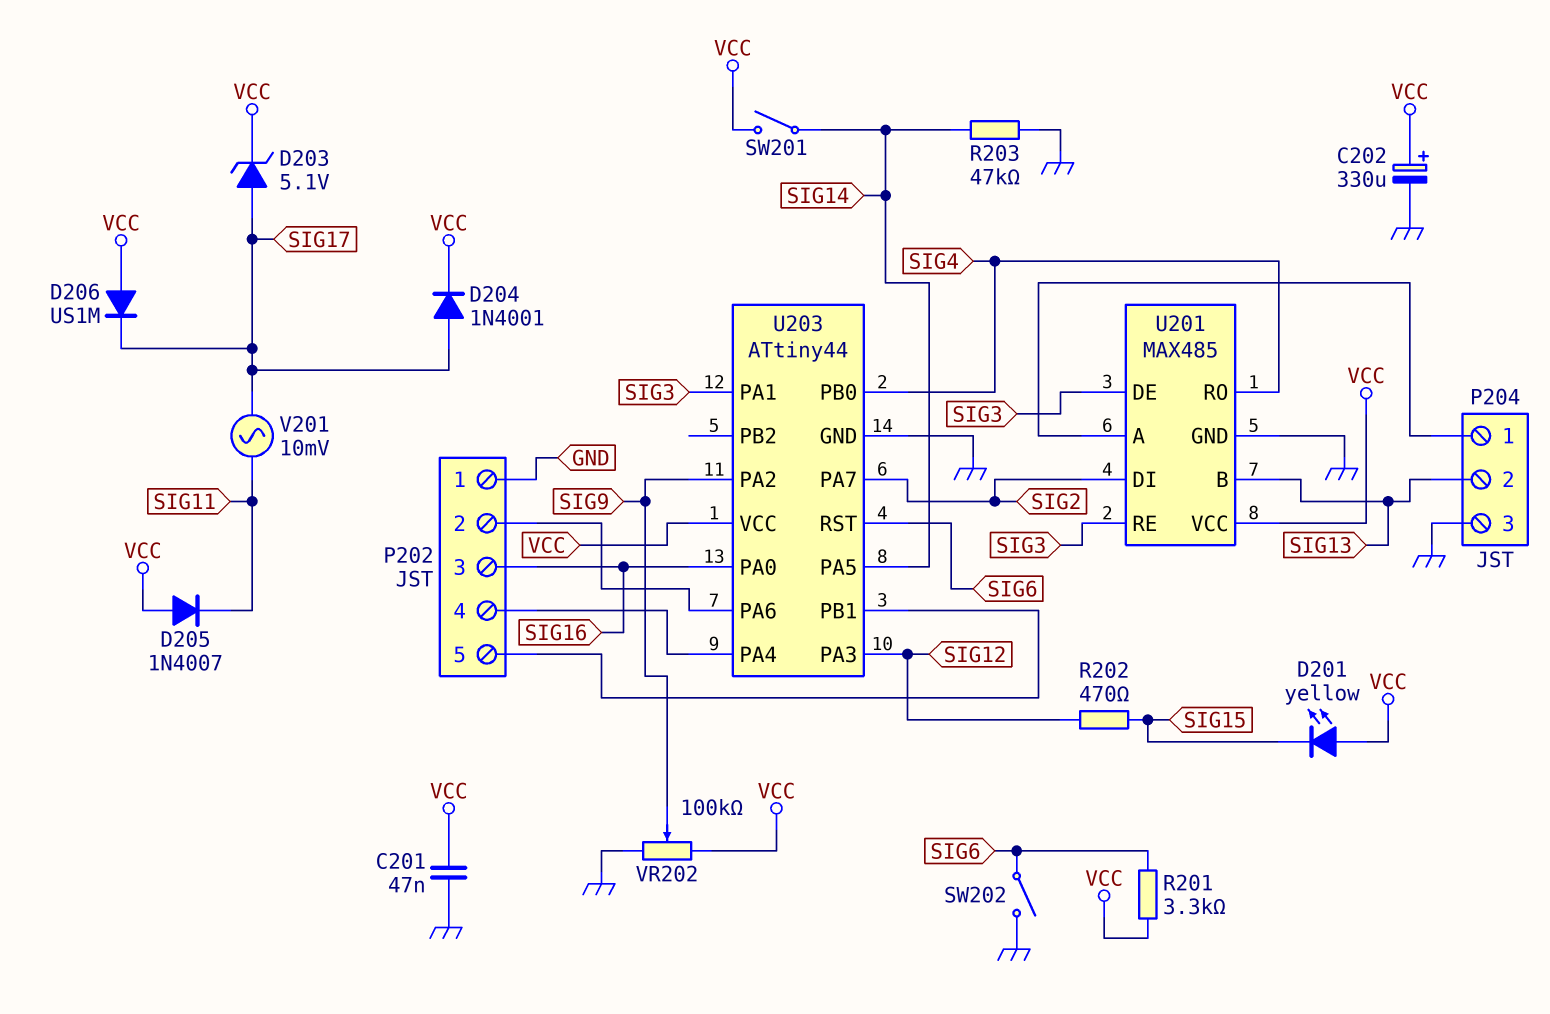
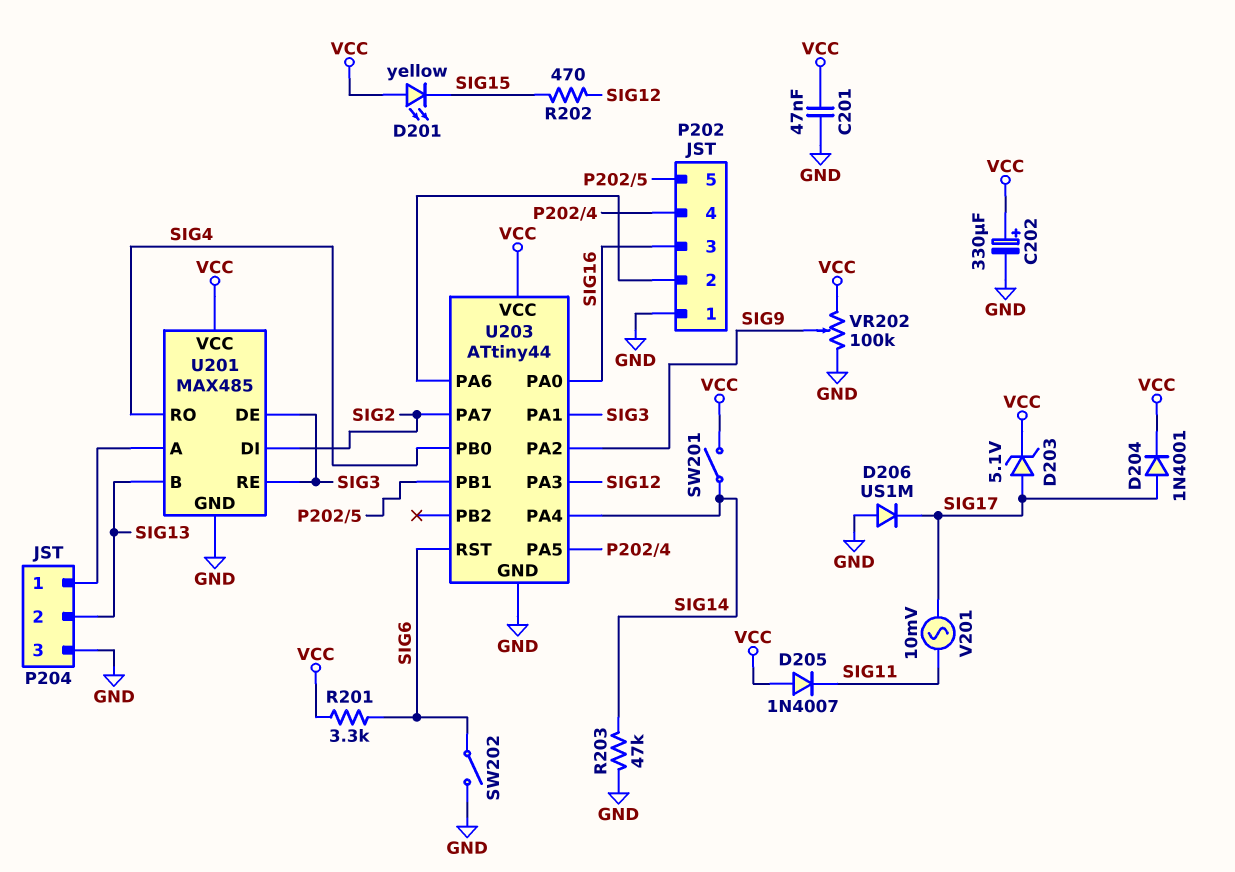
D206: diode US1M (A VCC, K SIG17) -> diode US1M (A GND, K SIG17)
U203 pin PA4: P202/4 -> SIG14
U203 pin PA5: SIG14 -> P202/4

